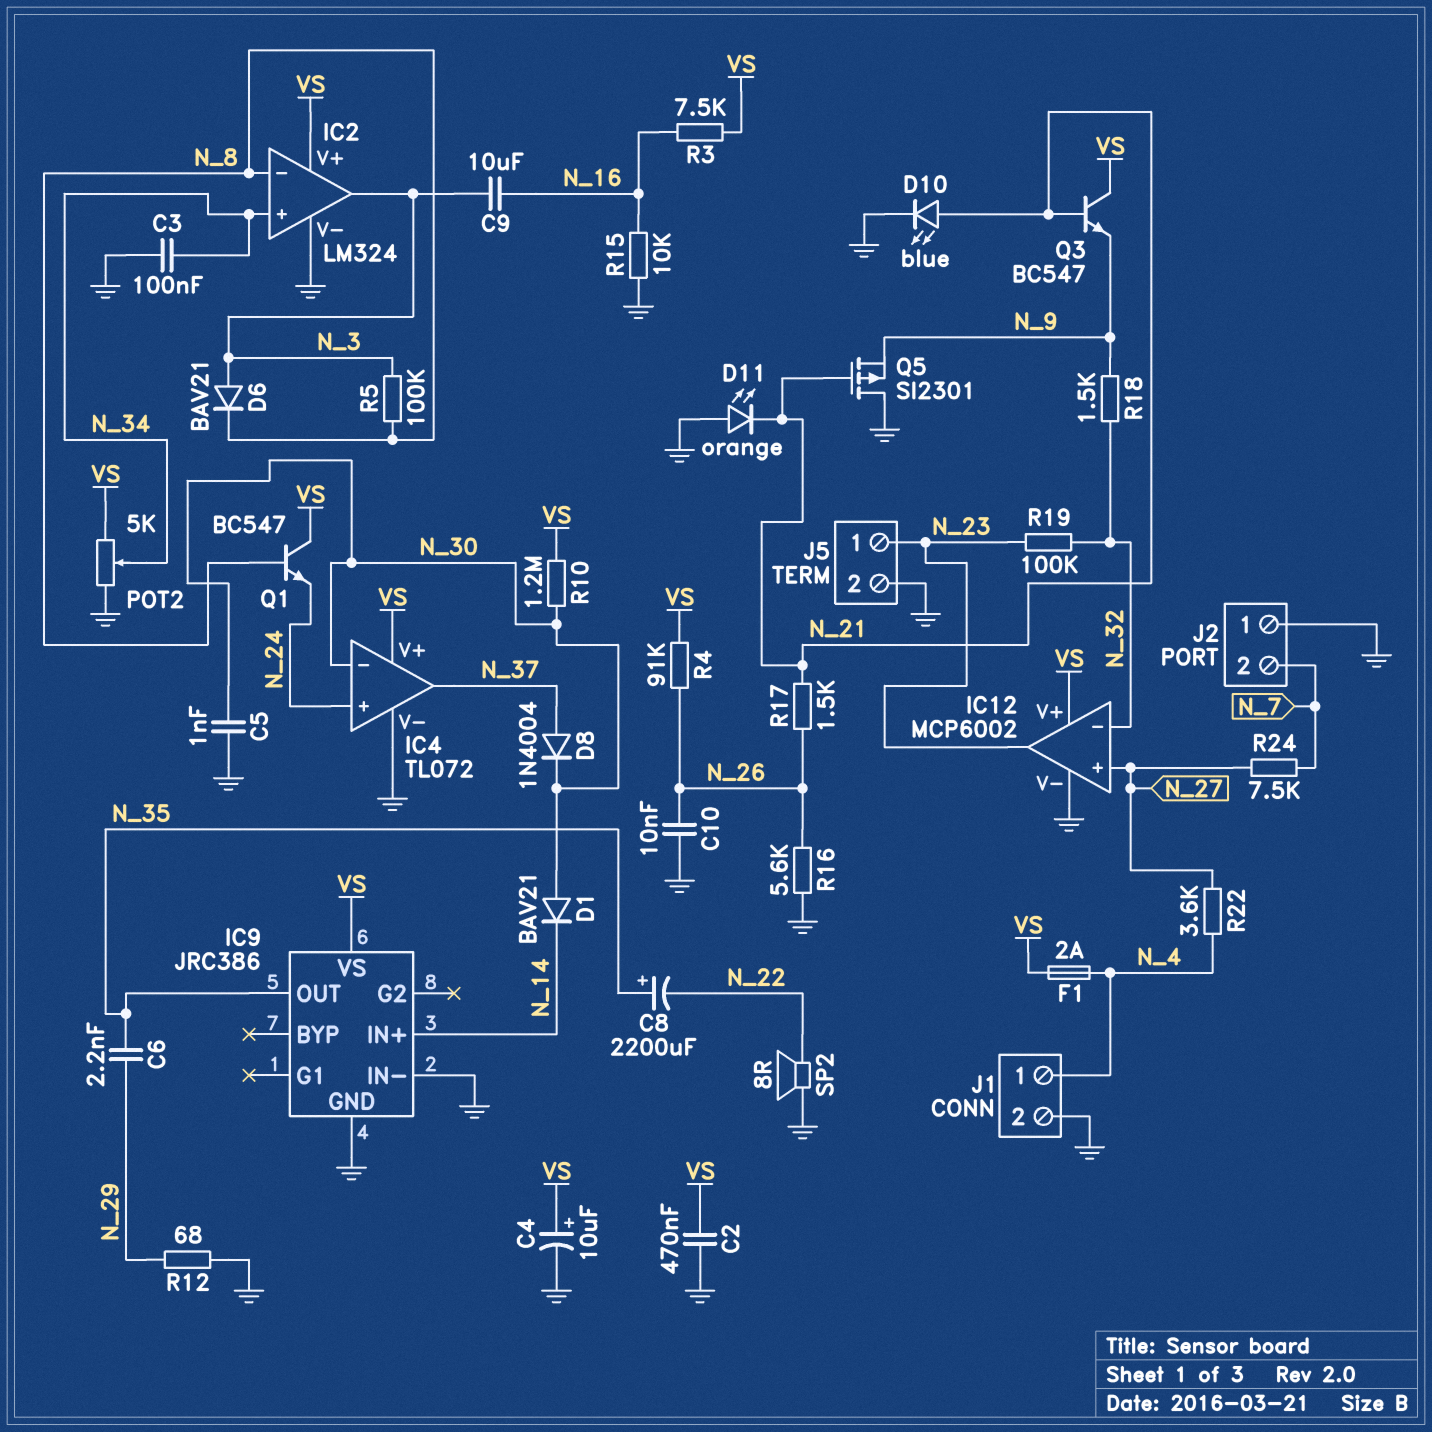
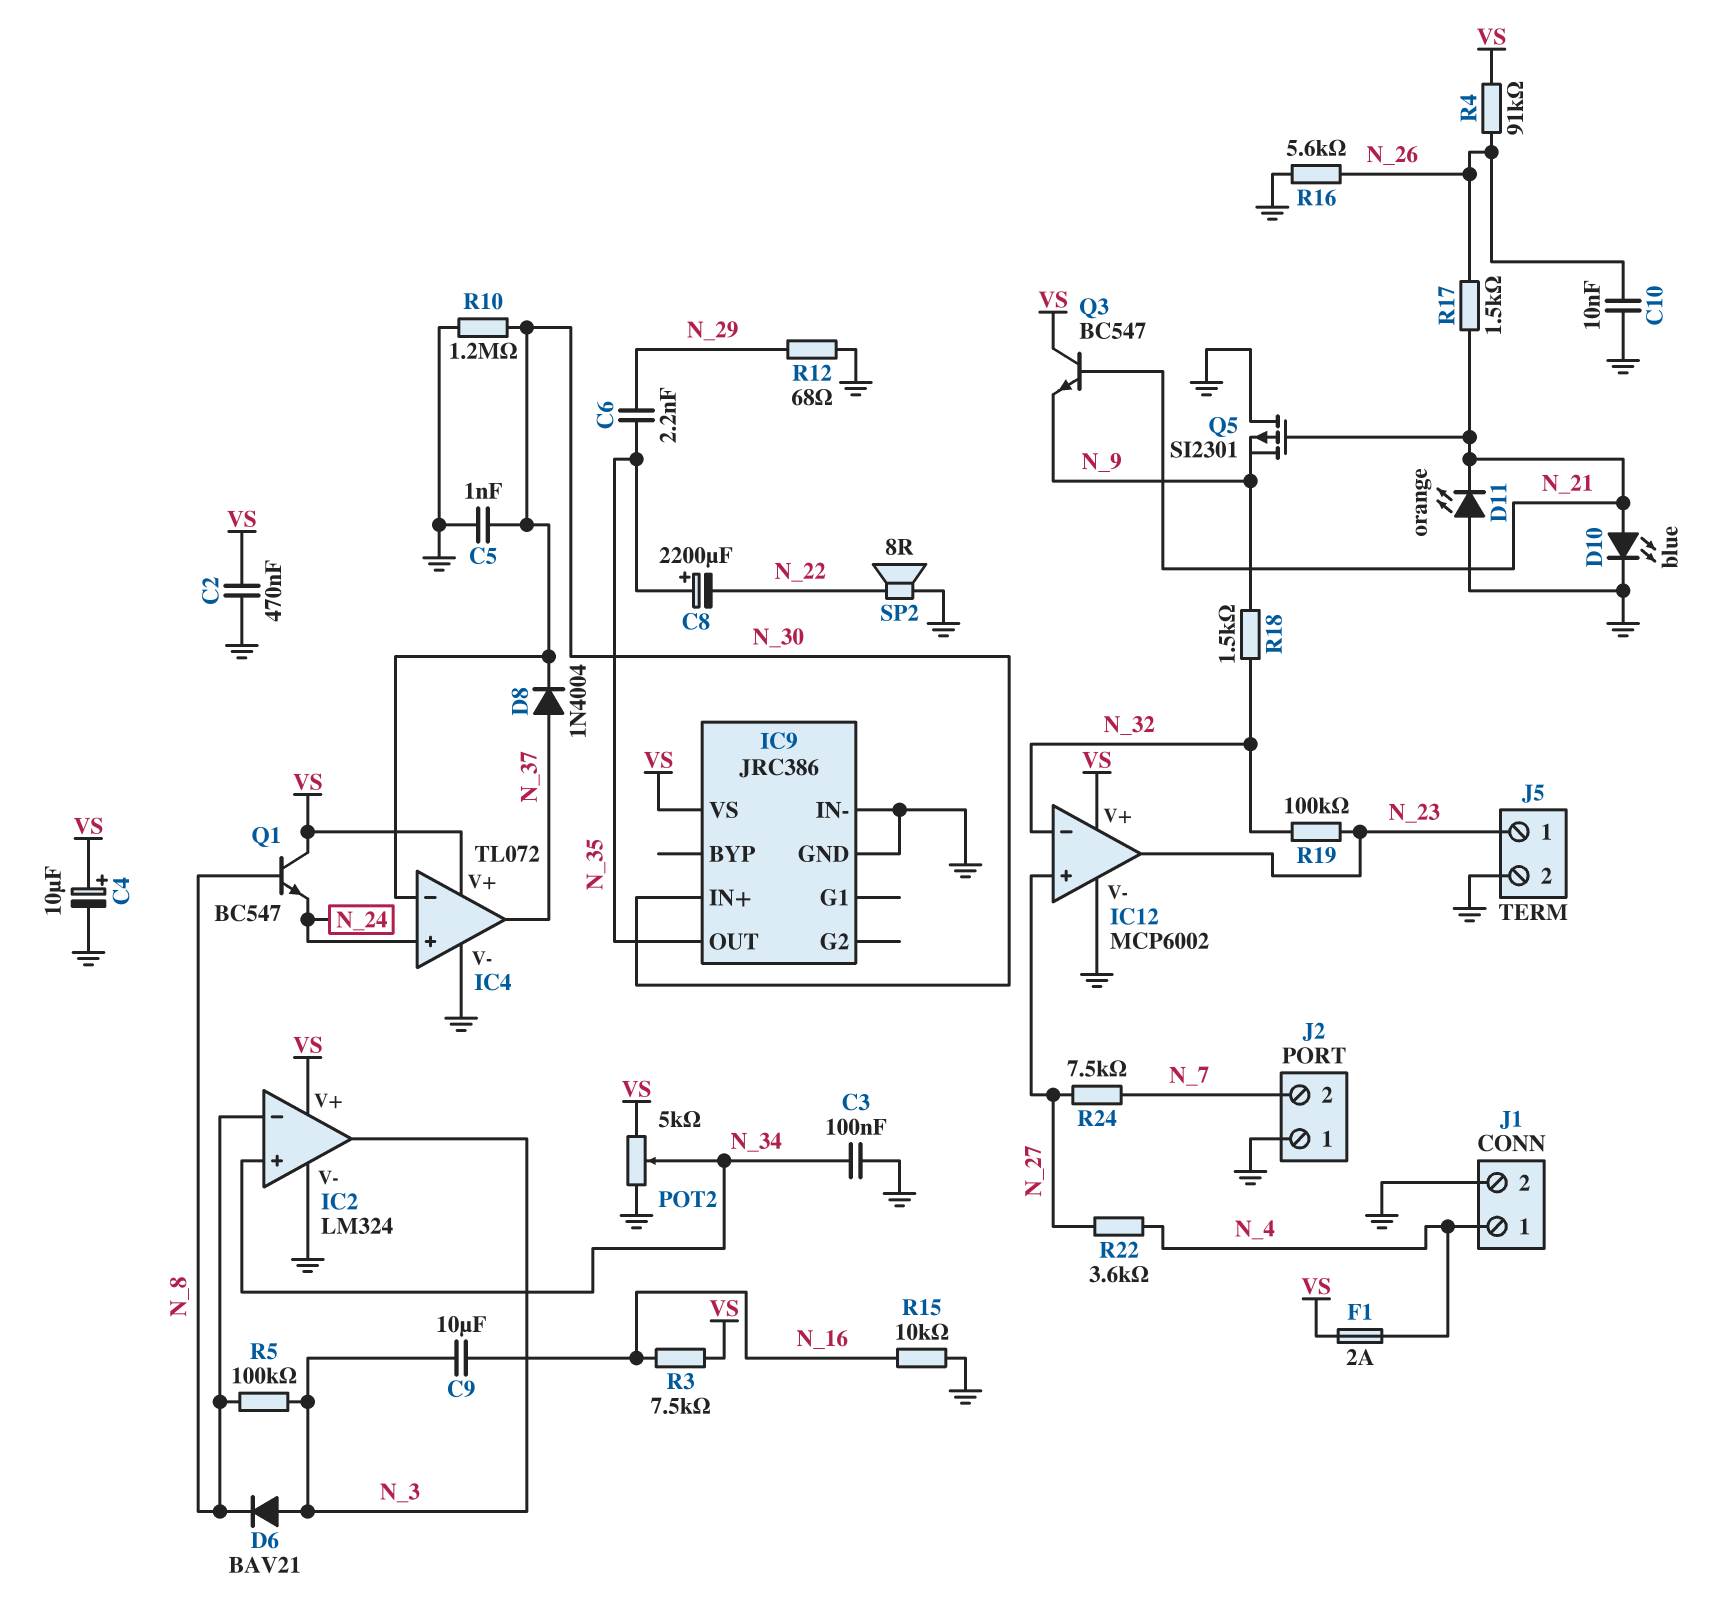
D1: diode BAV21 (A N_30, K N_14) -> none
IC9 pin IN+: N_14 -> N_30
R10: 1.2M (N_30, VS) -> 1.2M (GND, N_30)

